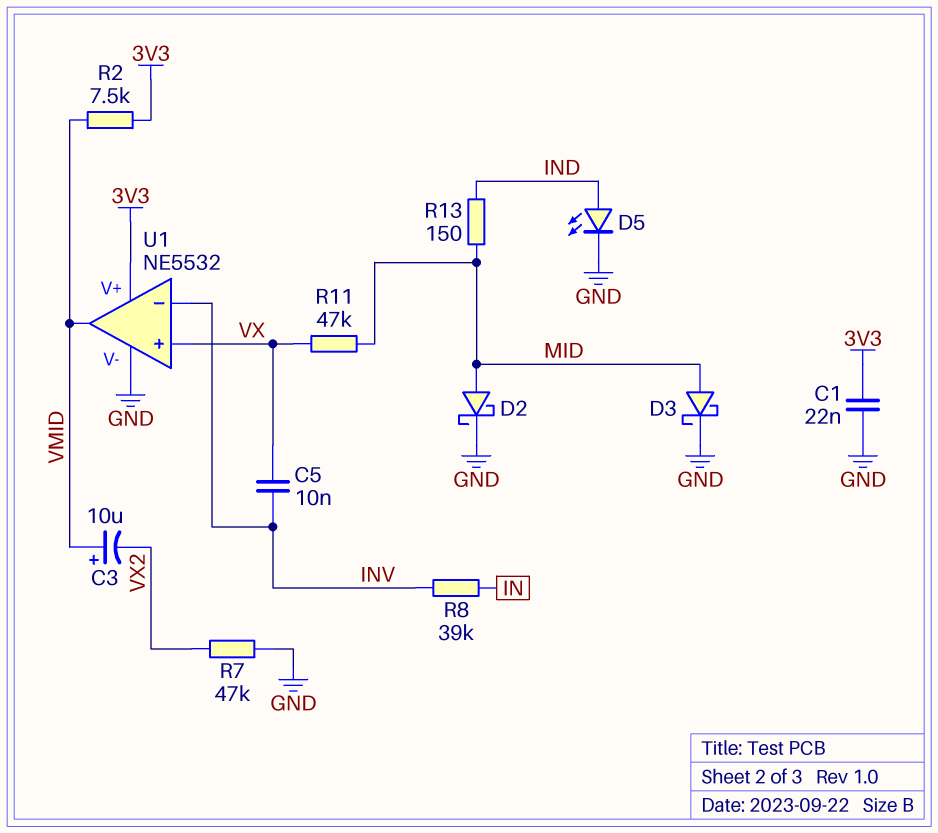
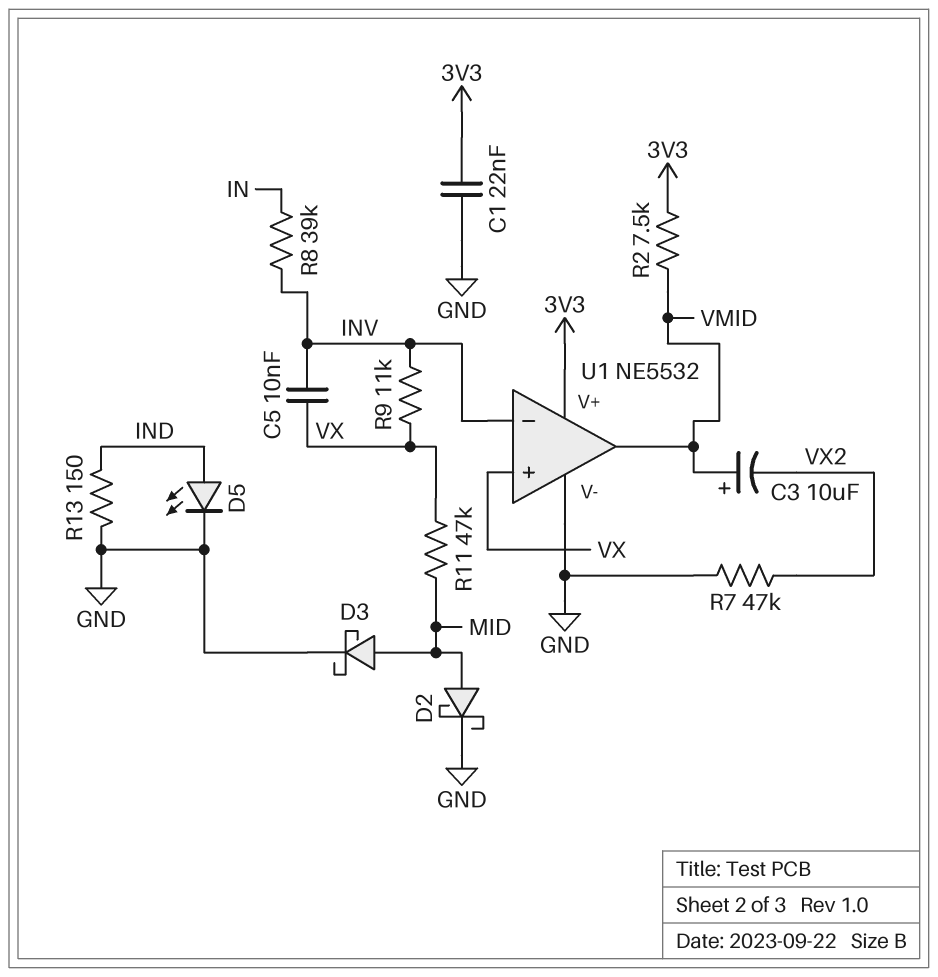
R9: none -> 11k (INV, VX)
R13: 150 (IND, MID) -> 150 (GND, IND)

